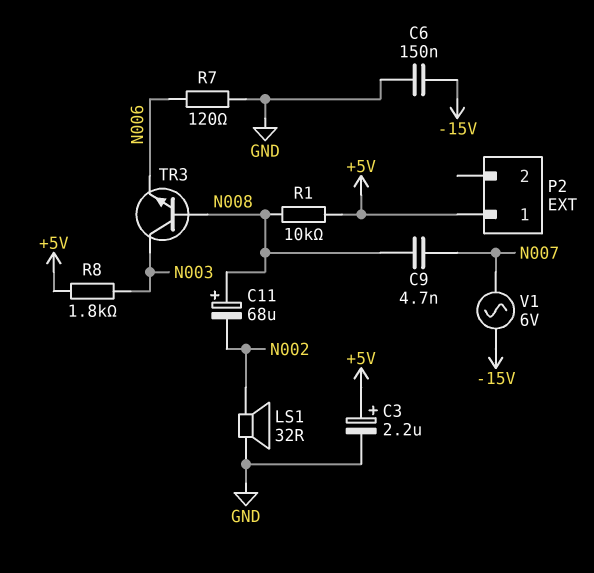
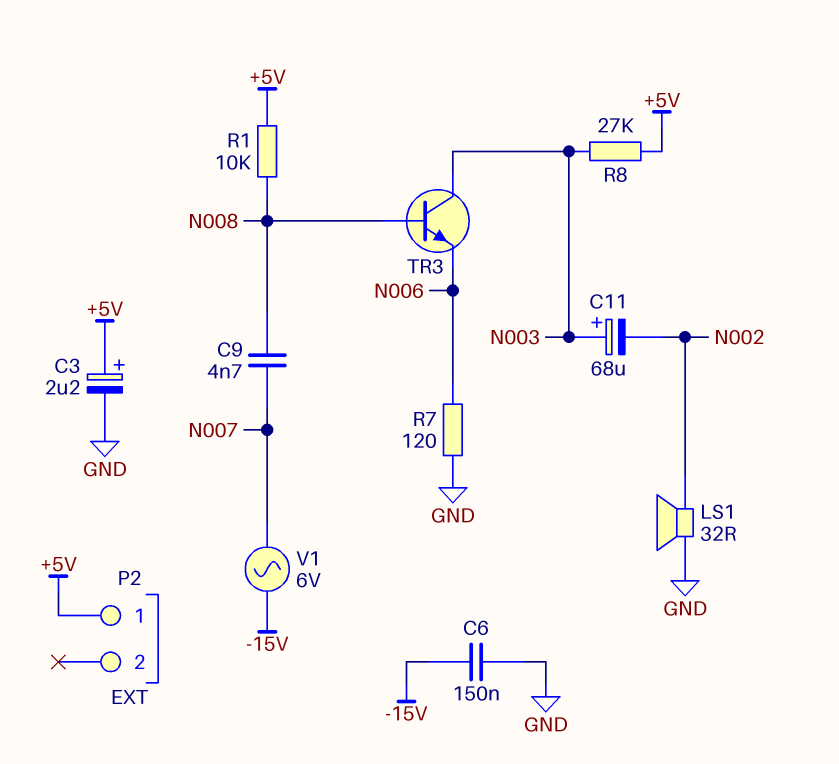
C11: 68uF (plus N008, minus N002) -> 68uF (plus N003, minus N002)
R8: 1.8k (+5V, N003) -> 27k (+5V, N003)

